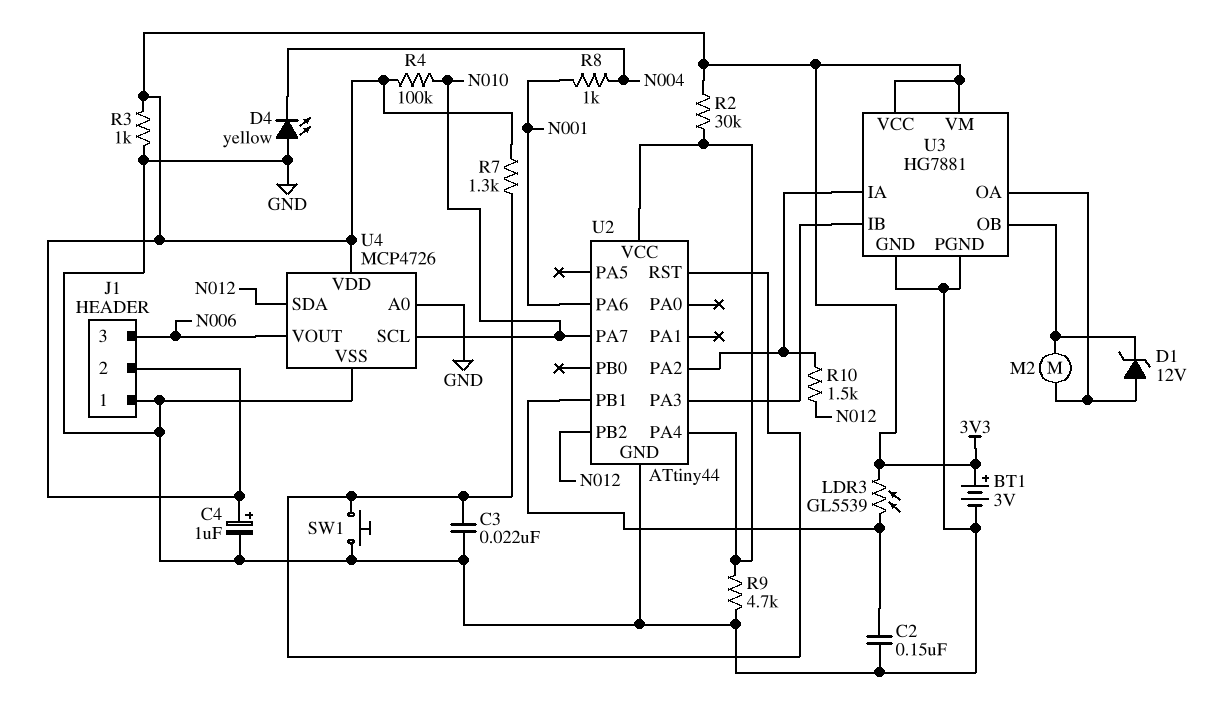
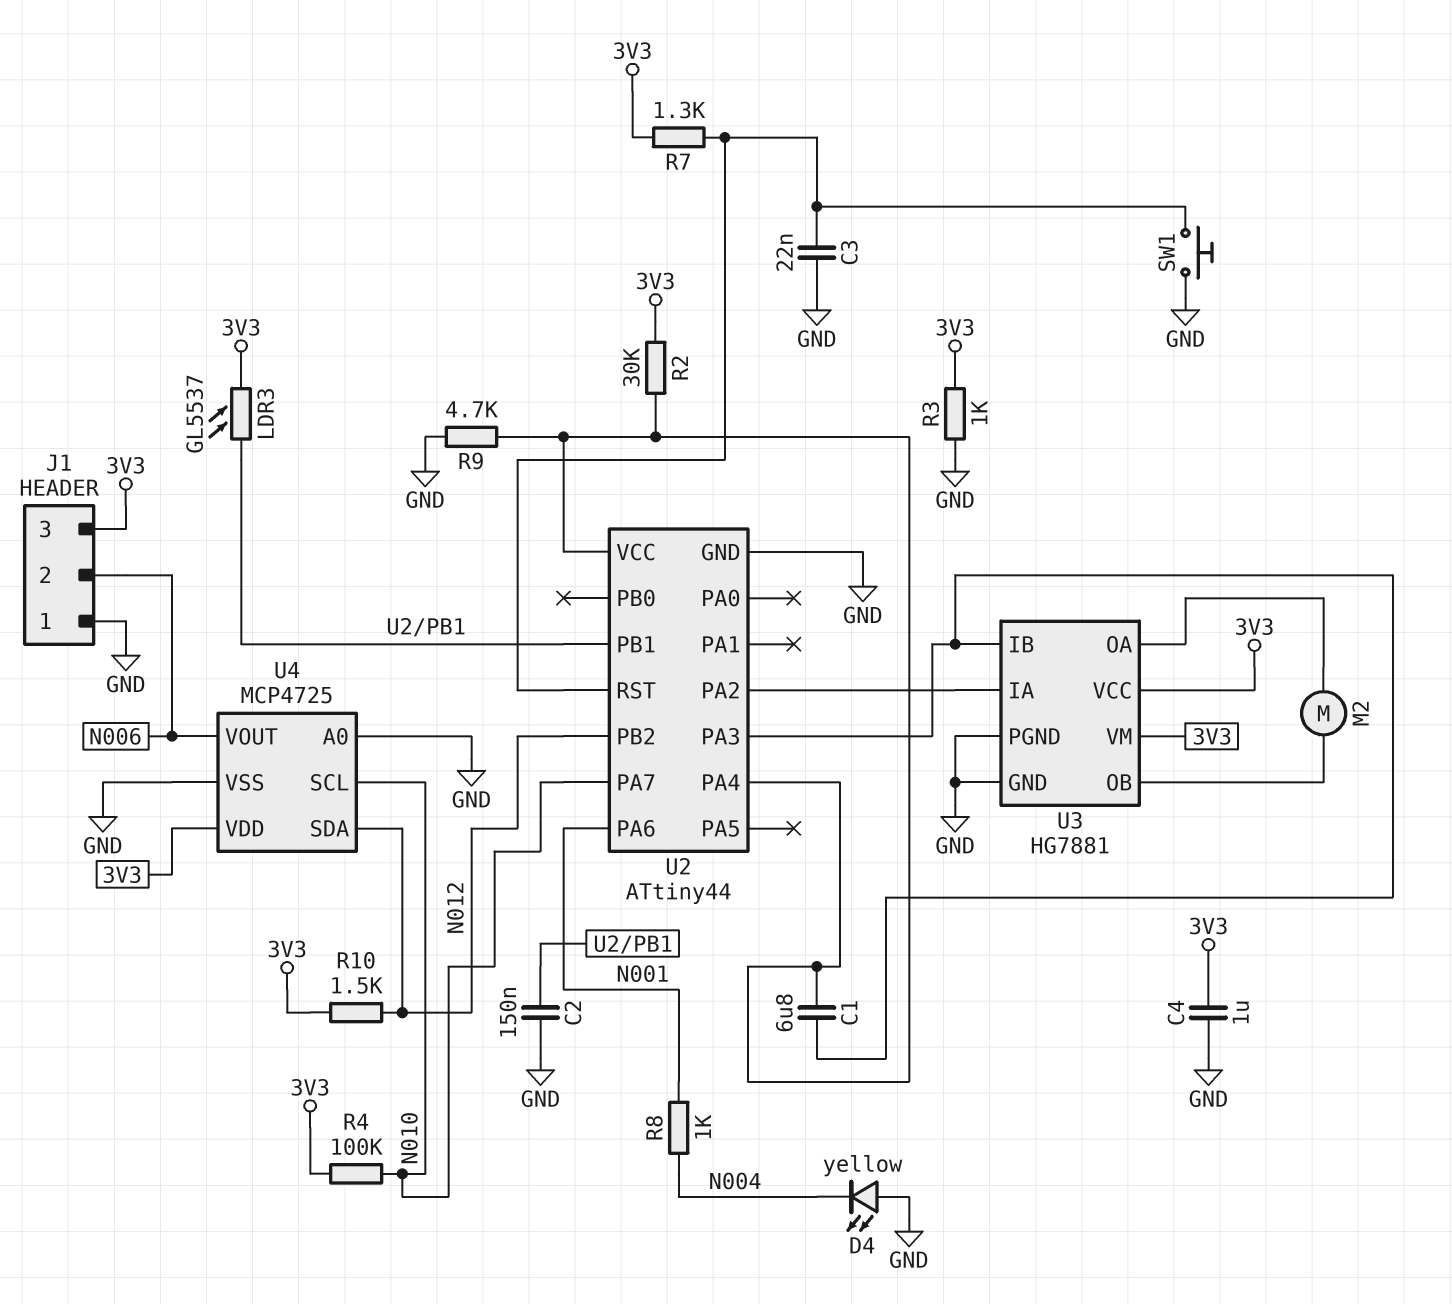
BT1: 3V (plus 3V3, minus GND) -> none
C1: none -> 6.8uF (U2/PA3, U2/PA4)
C4: 1uF (plus 3V3, minus GND) -> 1uF (3V3, GND)
D1: zener 12V (A U3/OA, K U3/OB) -> none
J1 pin 2: 3V3 -> N006
J1 pin 3: N006 -> 3V3
LDR3: GL5539 (3V3, U2/PB1) -> GL5537 (3V3, U2/PB1)
R10: 1.5k (N012, U2/PA2) -> 1.5k (3V3, N012)
U4: MCP4726 -> MCP4725

